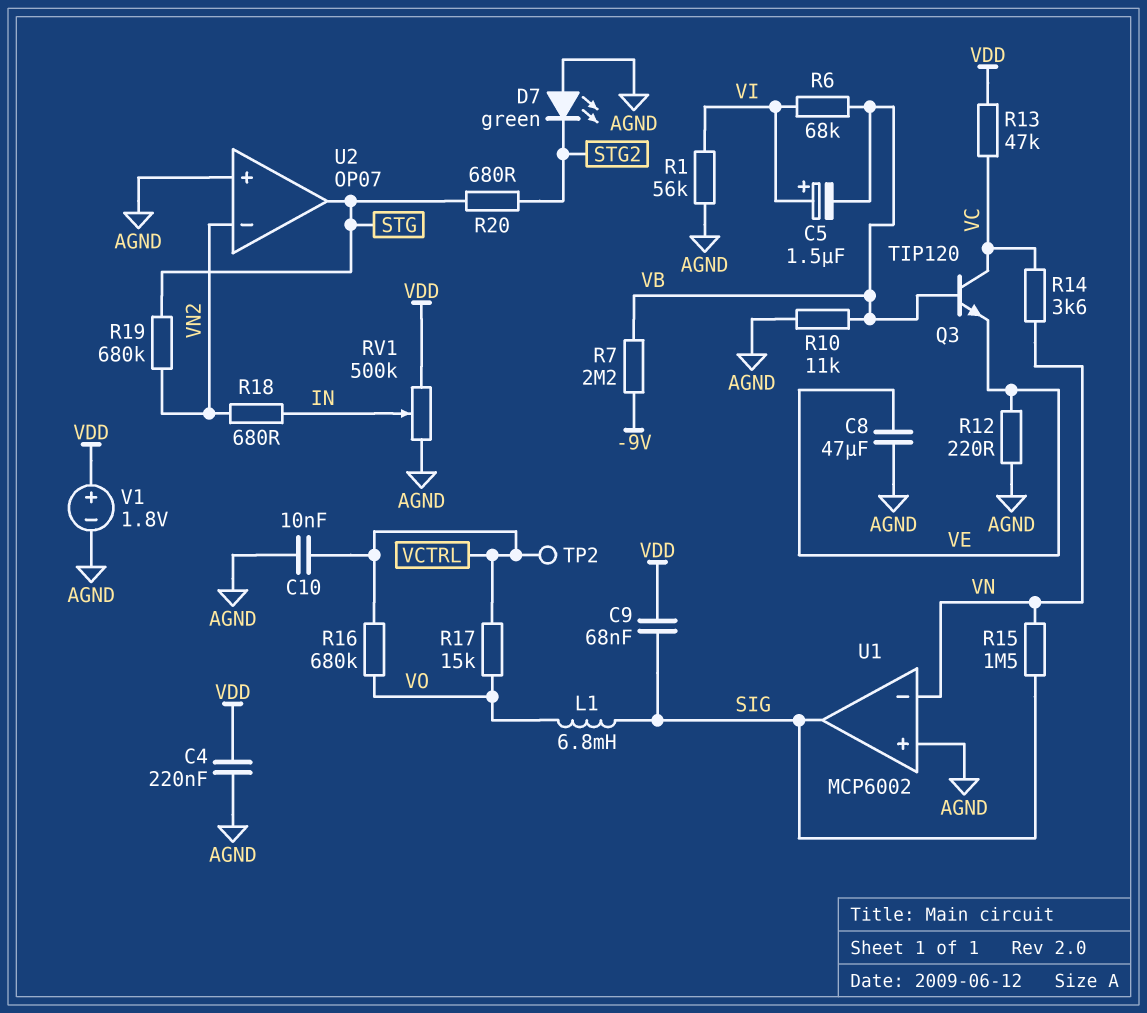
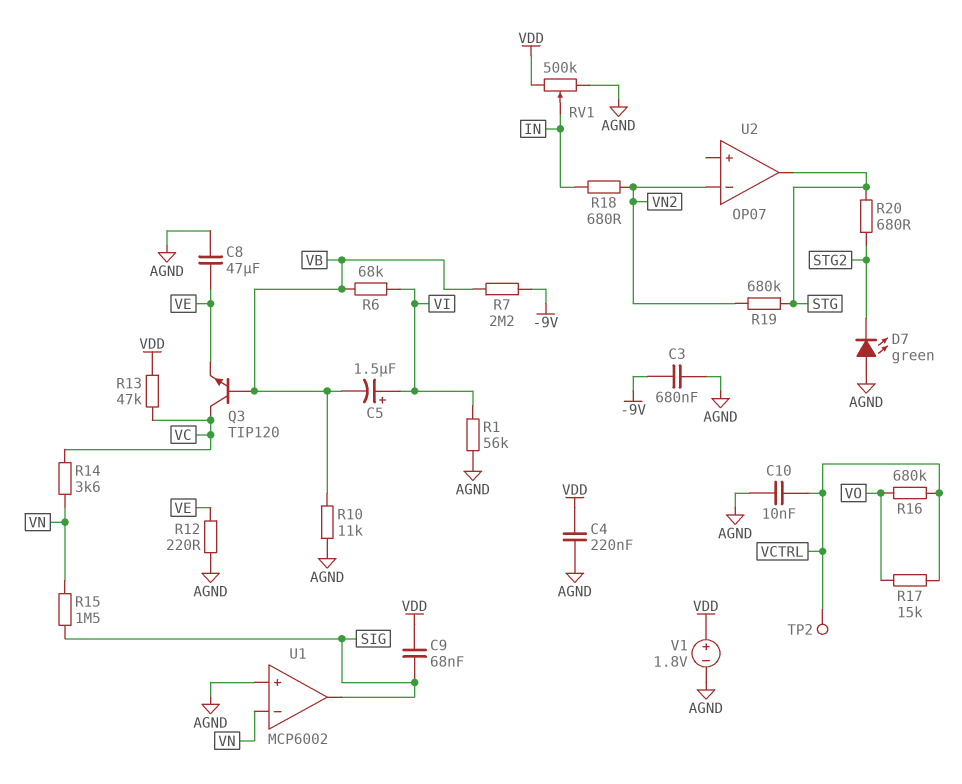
C3: none -> 680nF (-9V, AGND)
L1: 6.8mH (SIG, VO) -> none
U2 pin in+: AGND -> none

